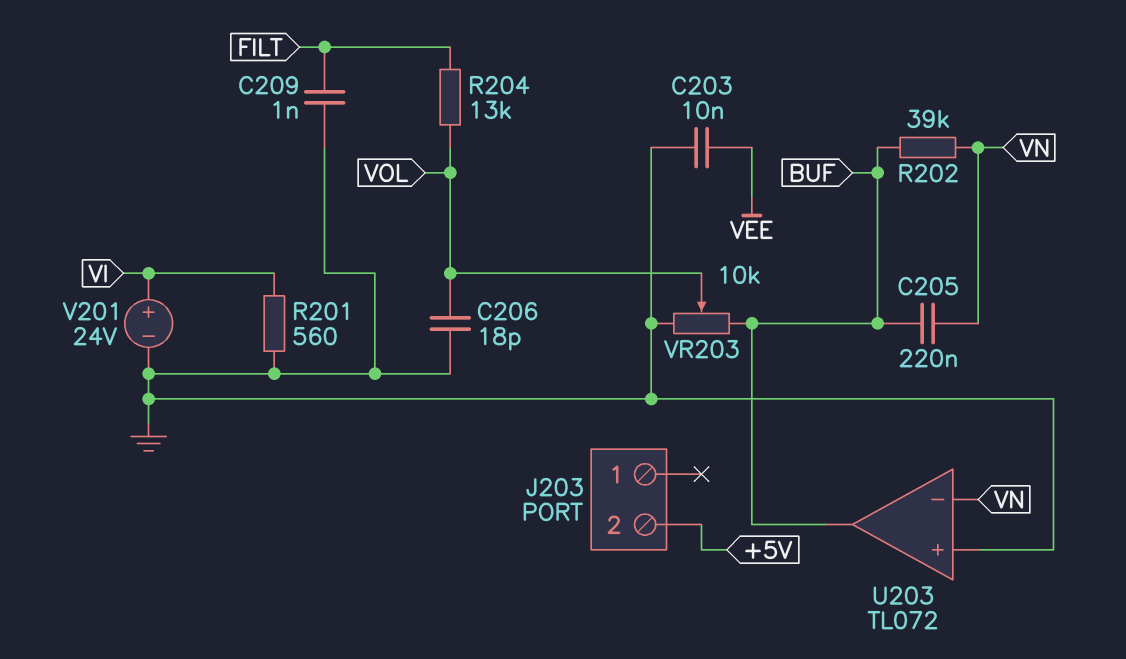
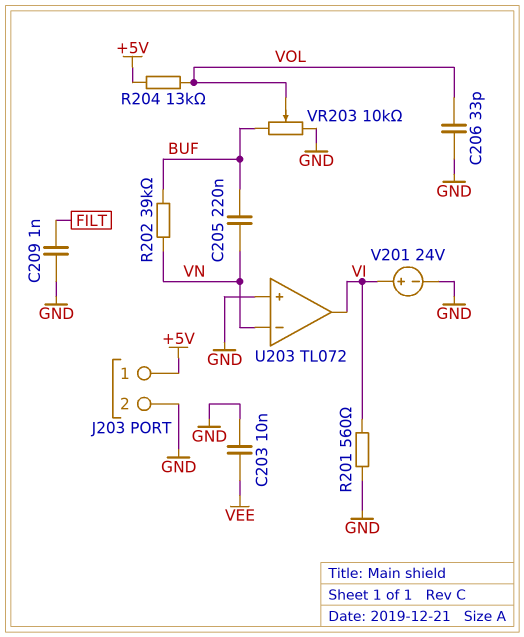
C206: 18pF (GND, VOL) -> 33pF (GND, VOL)
J203 pin 1: none -> +5V
J203 pin 2: +5V -> GND
R204: 13k (FILT, VOL) -> 13k (+5V, VOL)
U203 pin out: BUF -> VI

